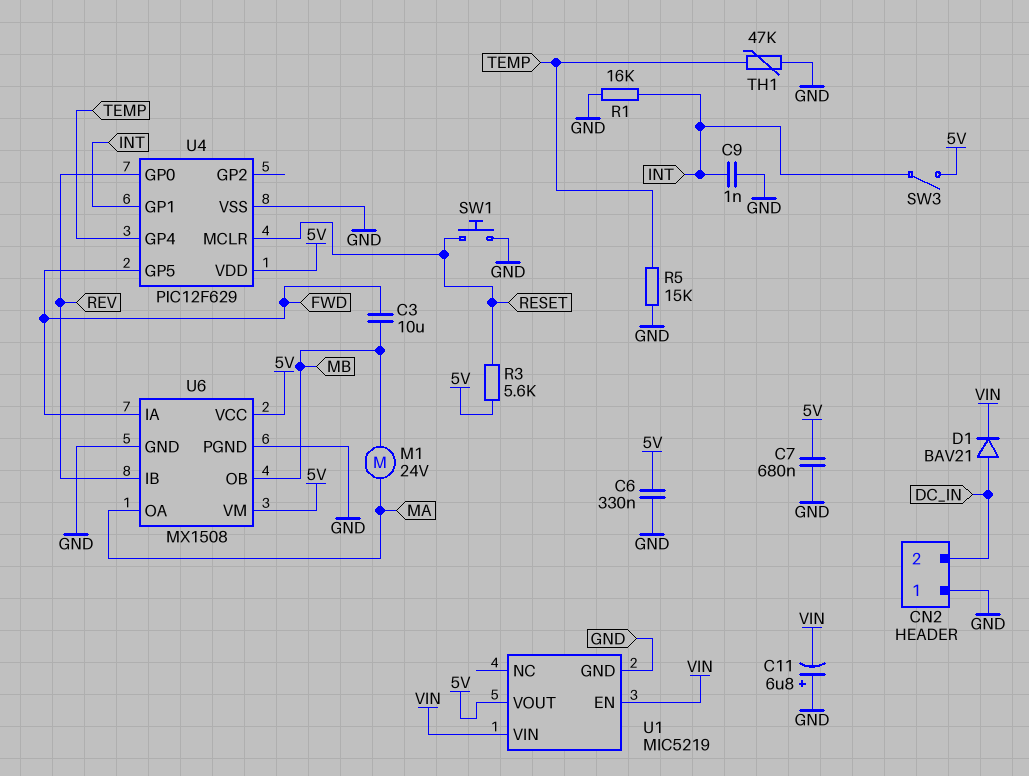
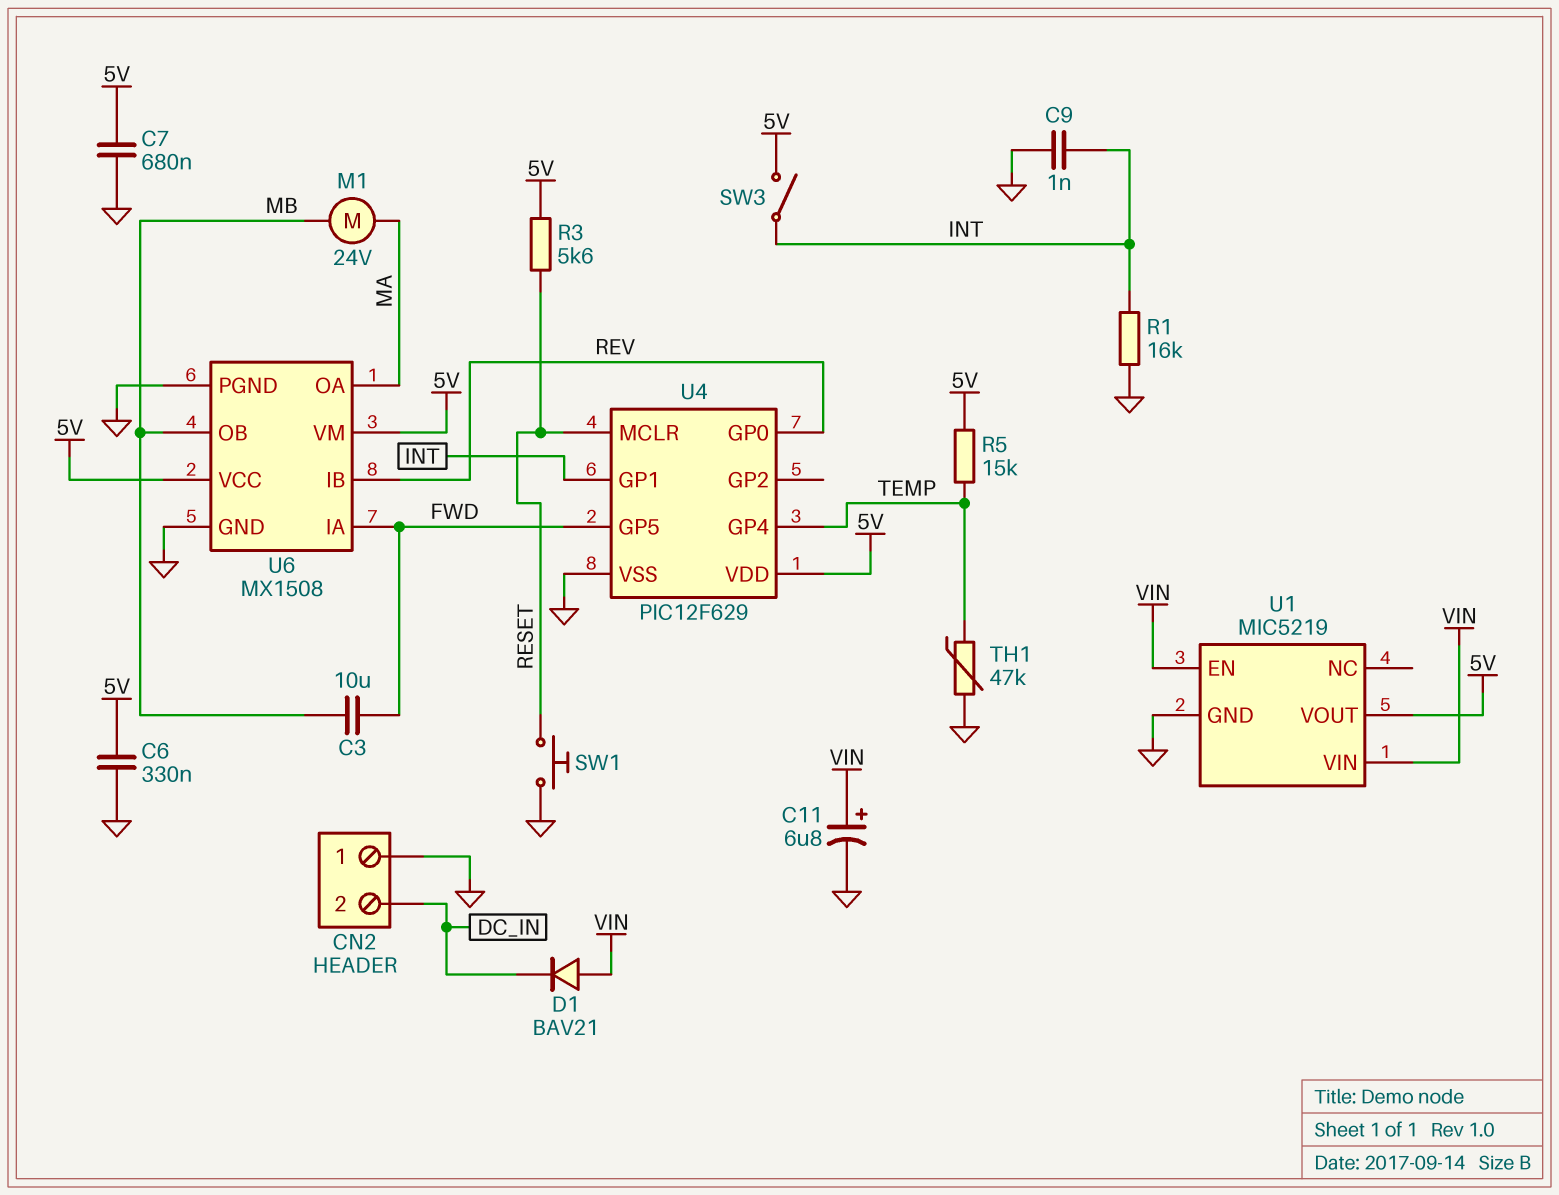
C11: 6.8uF (plus GND, minus VIN) -> 6.8uF (plus VIN, minus GND)
D1: diode BAV21 (A DC_IN, K VIN) -> diode BAV21 (A VIN, K DC_IN)
R5: 15k (GND, TEMP) -> 15k (5V, TEMP)

